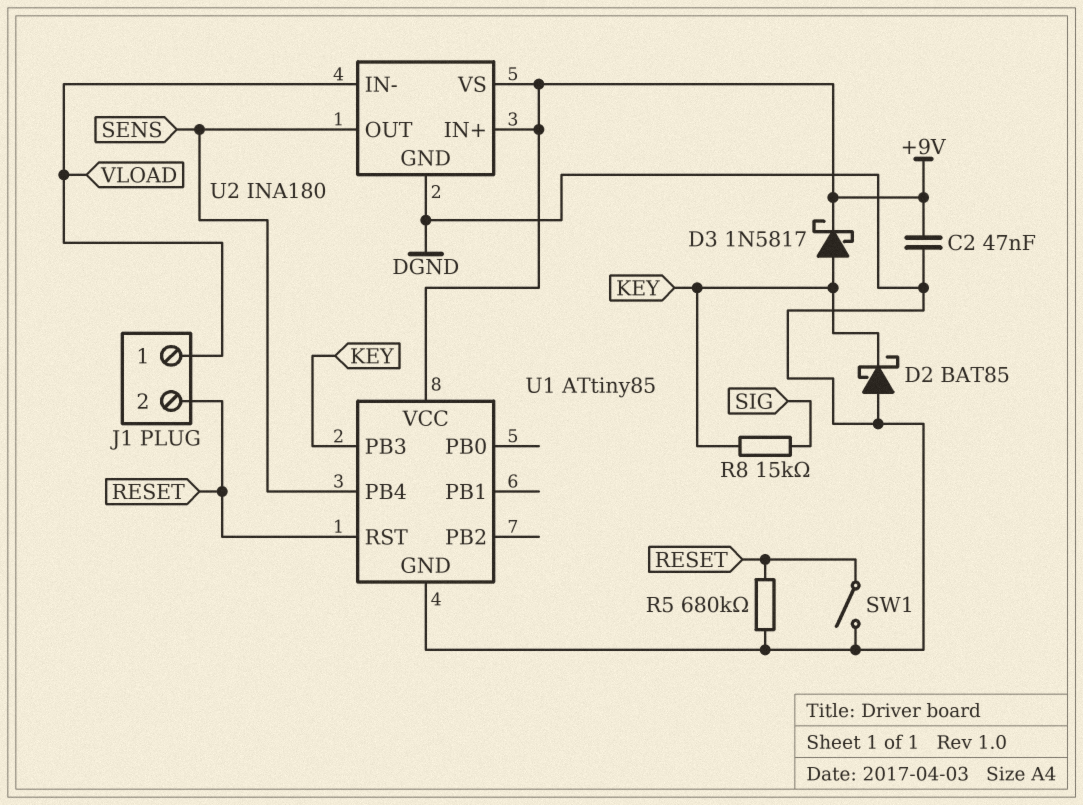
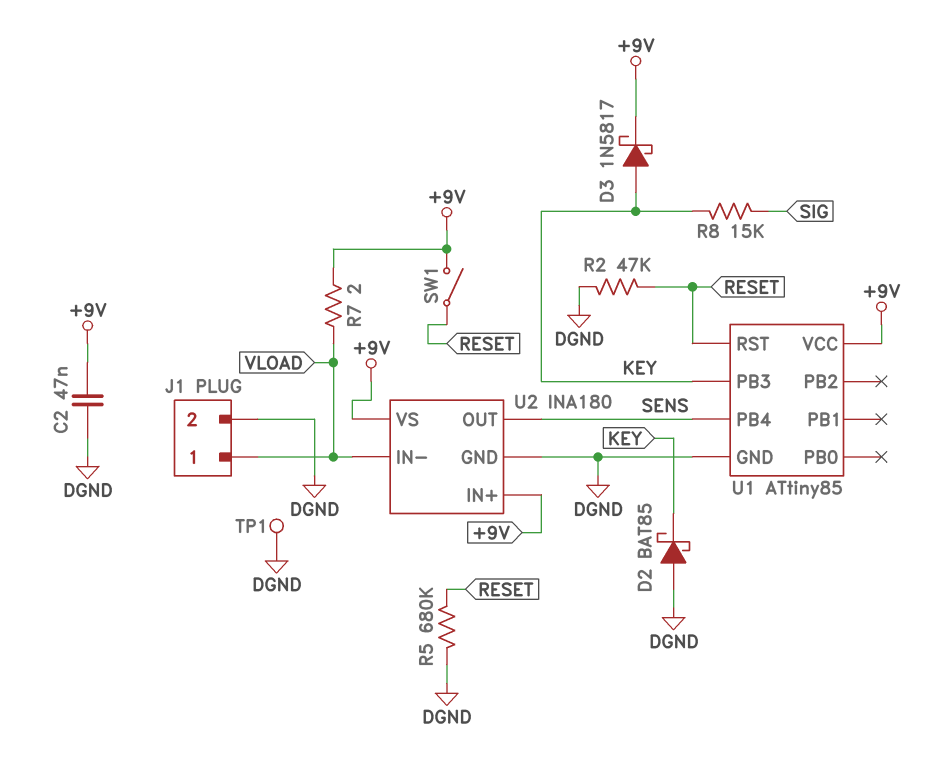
J1 pin 2: RESET -> DGND
R2: none -> 47k (DGND, RESET)
R7: none -> 2 (+9V, VLOAD)
SW1: switch (DGND, RESET) -> switch (+9V, RESET)
TP1: none -> test point (DGND)

